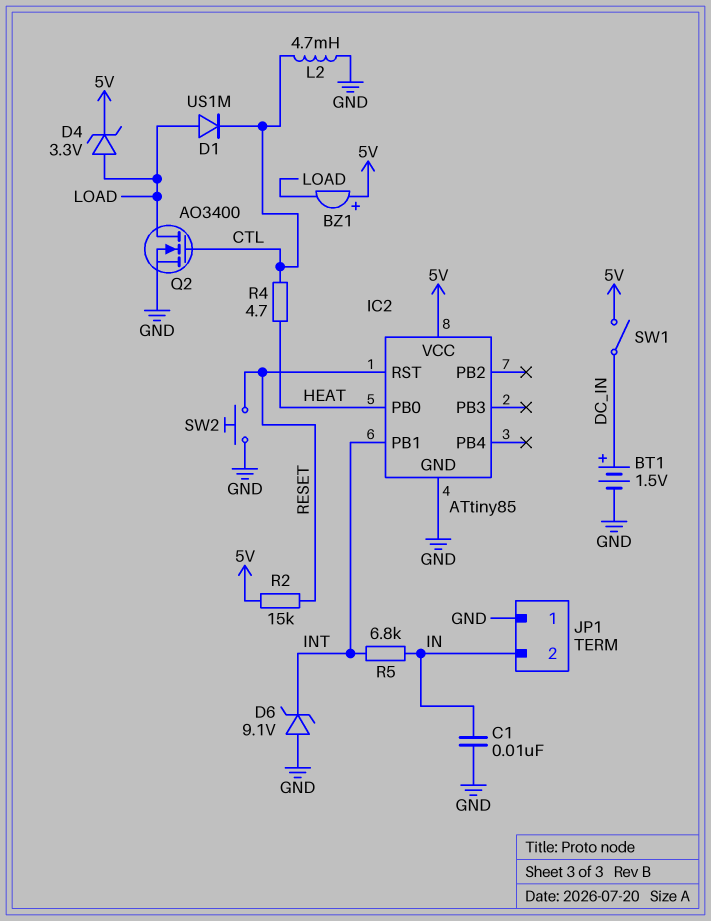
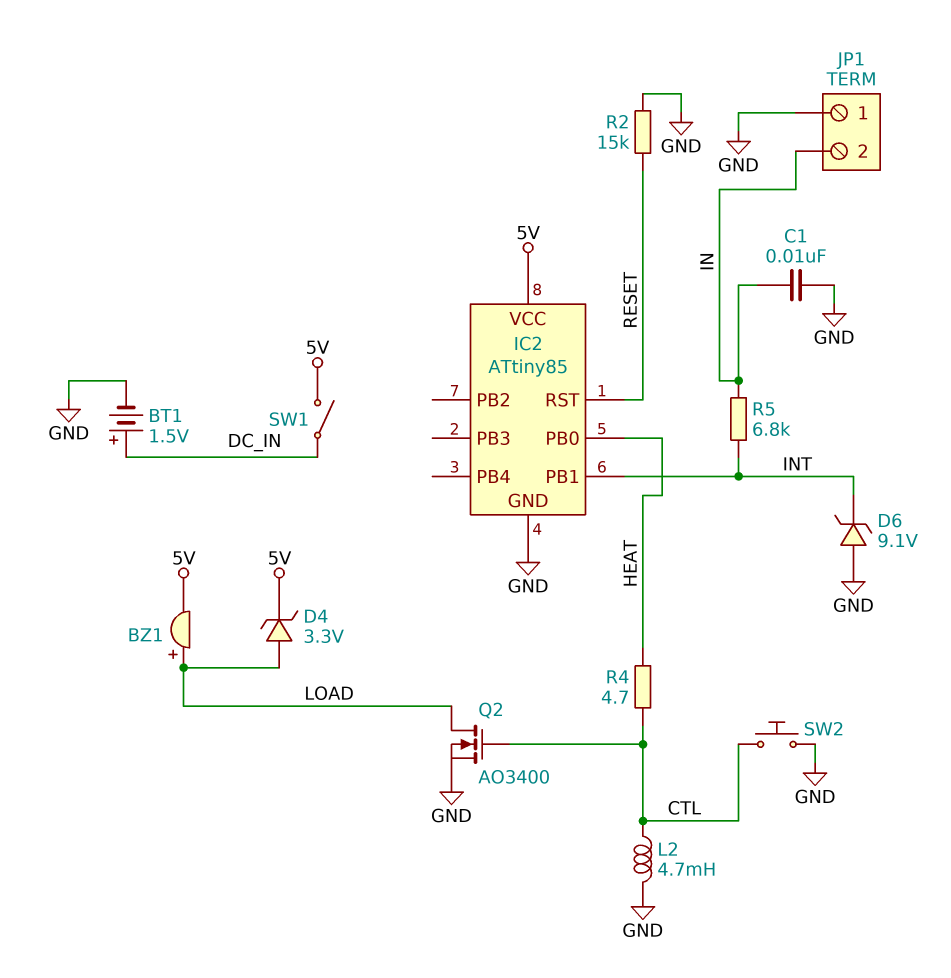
BZ1: buzzer (plus 5V, minus LOAD) -> buzzer (plus LOAD, minus 5V)
D1: diode US1M (A LOAD, K CTL) -> none
R2: 15k (5V, RESET) -> 15k (GND, RESET)
SW2: button (GND, RESET) -> button (CTL, GND)

